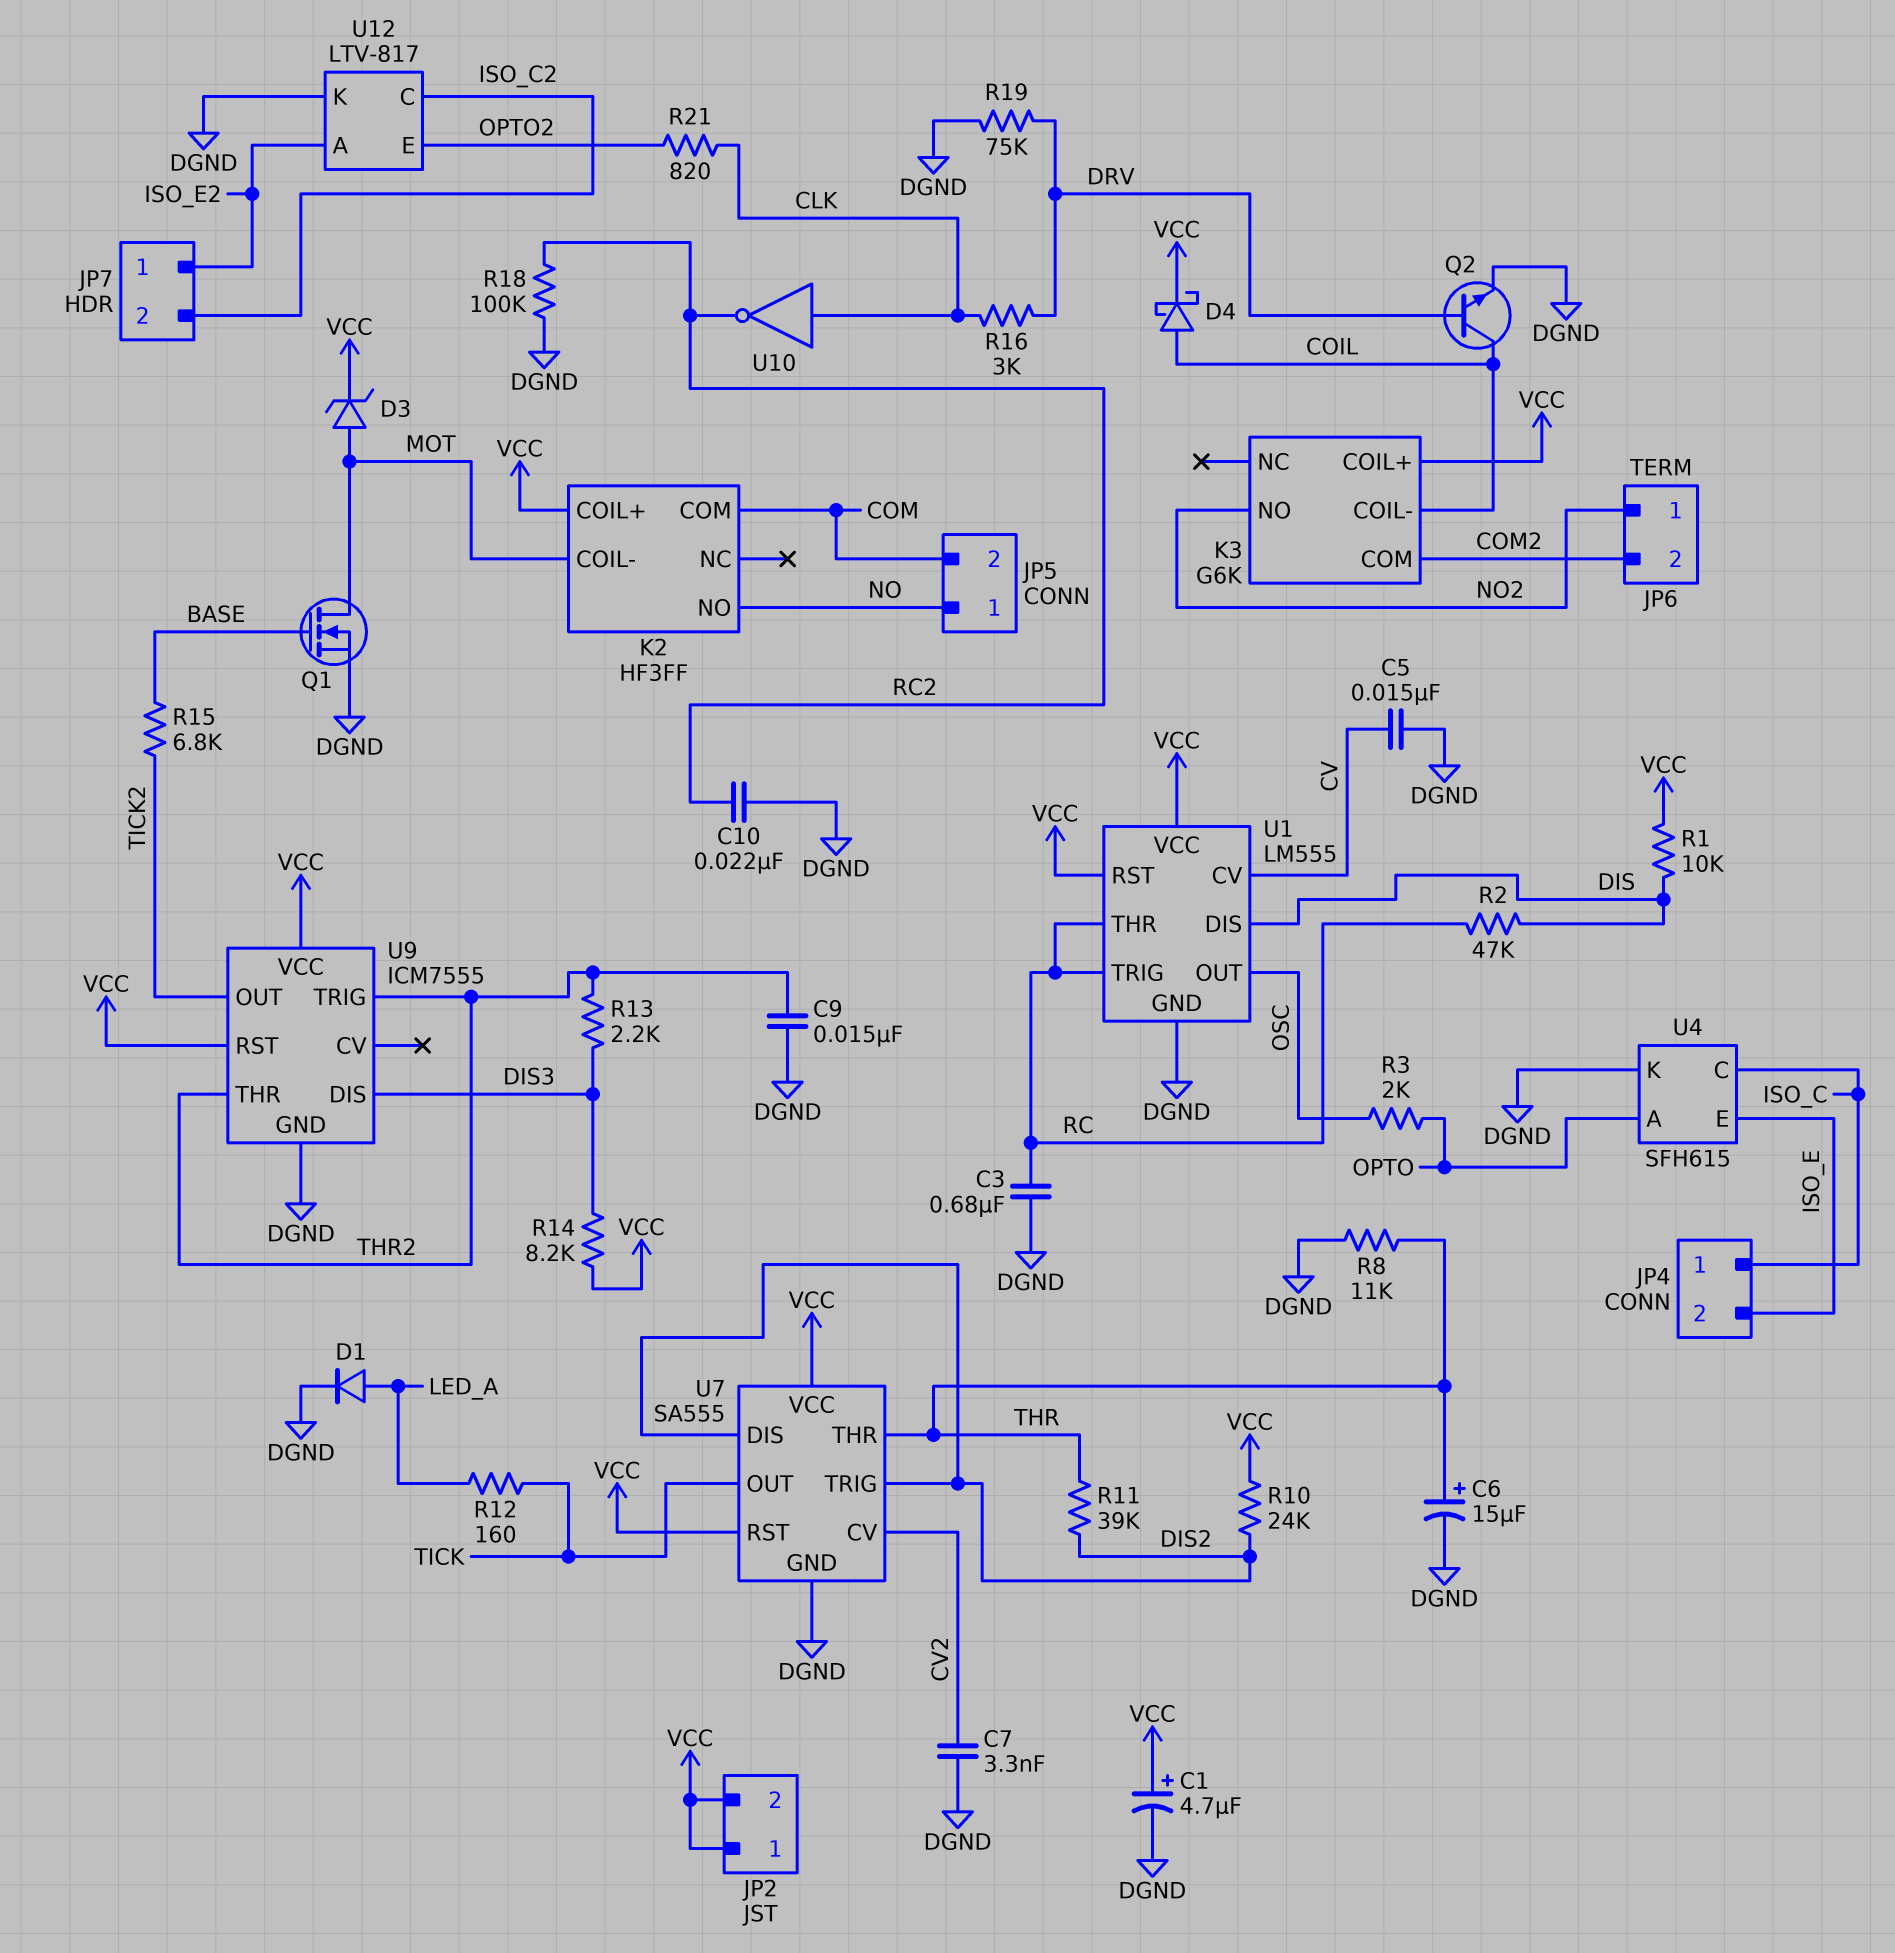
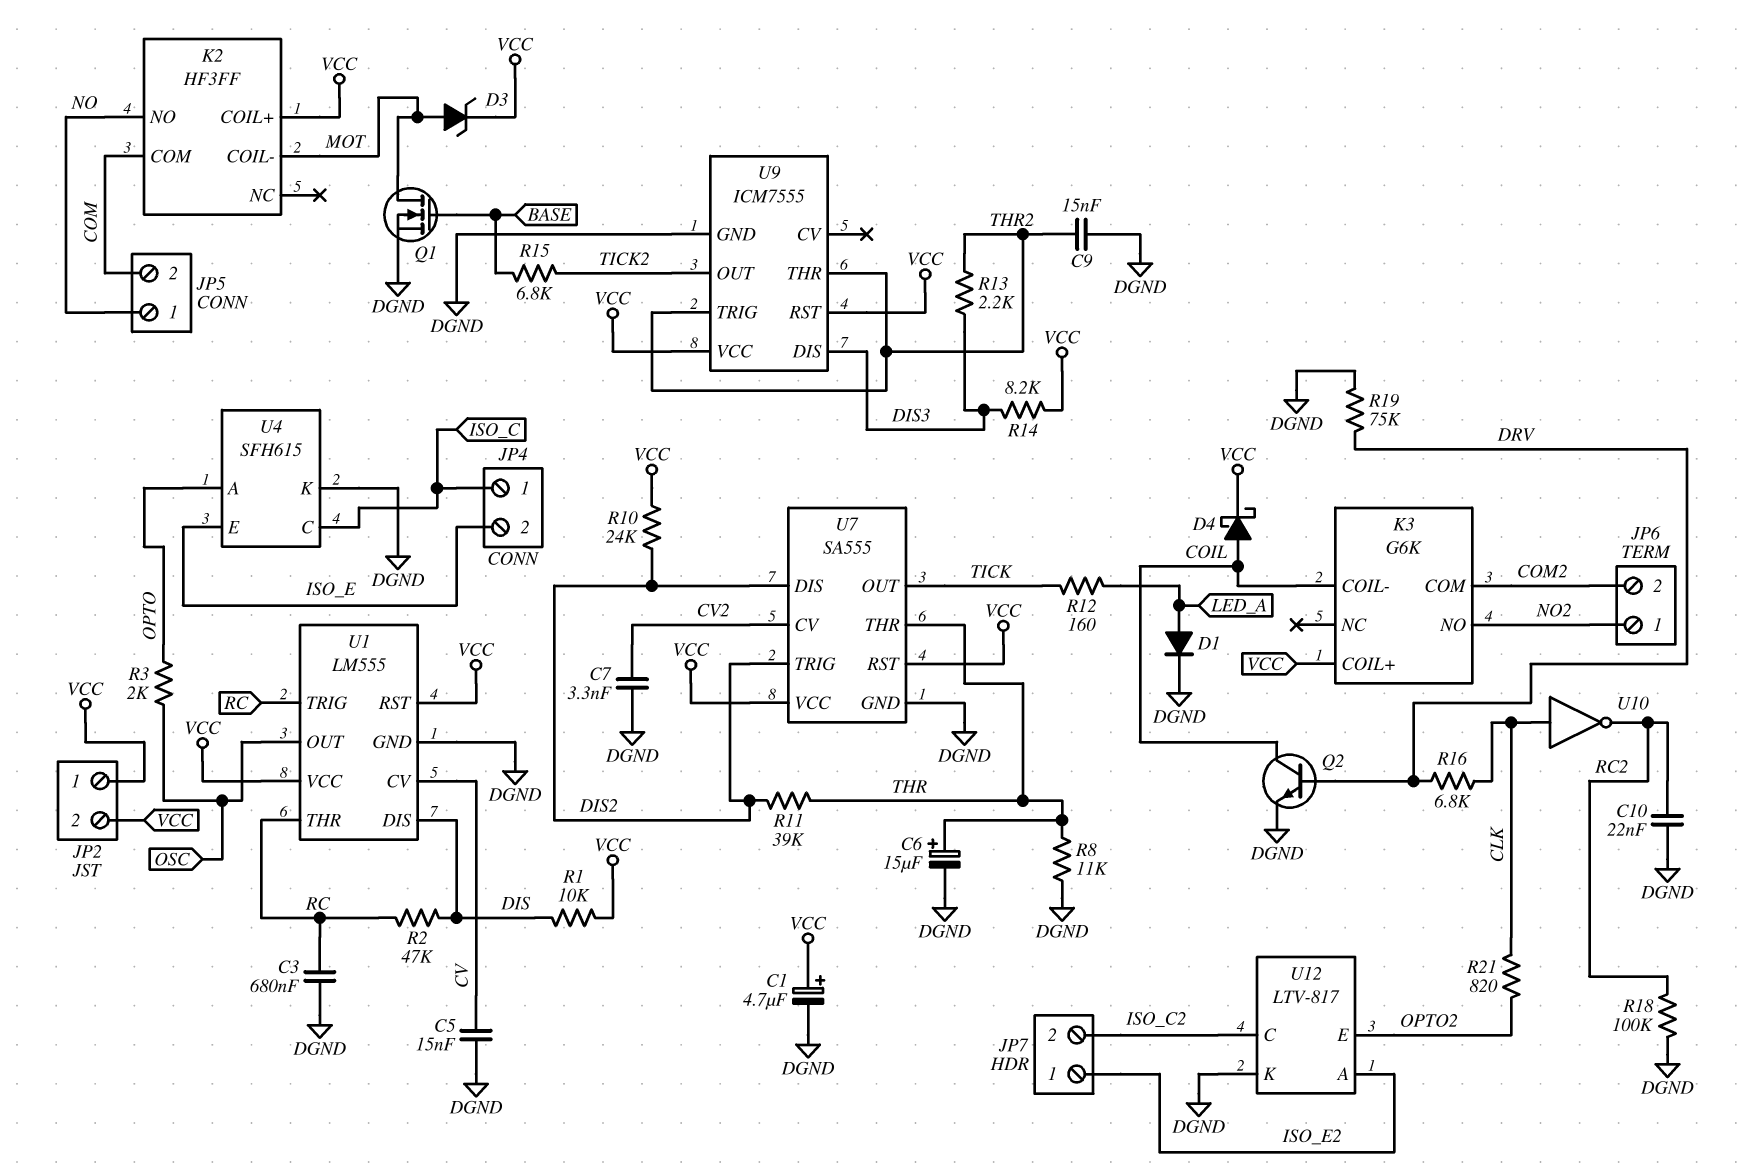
R16: 3k (CLK, DRV) -> 6.8k (CLK, DRV)

